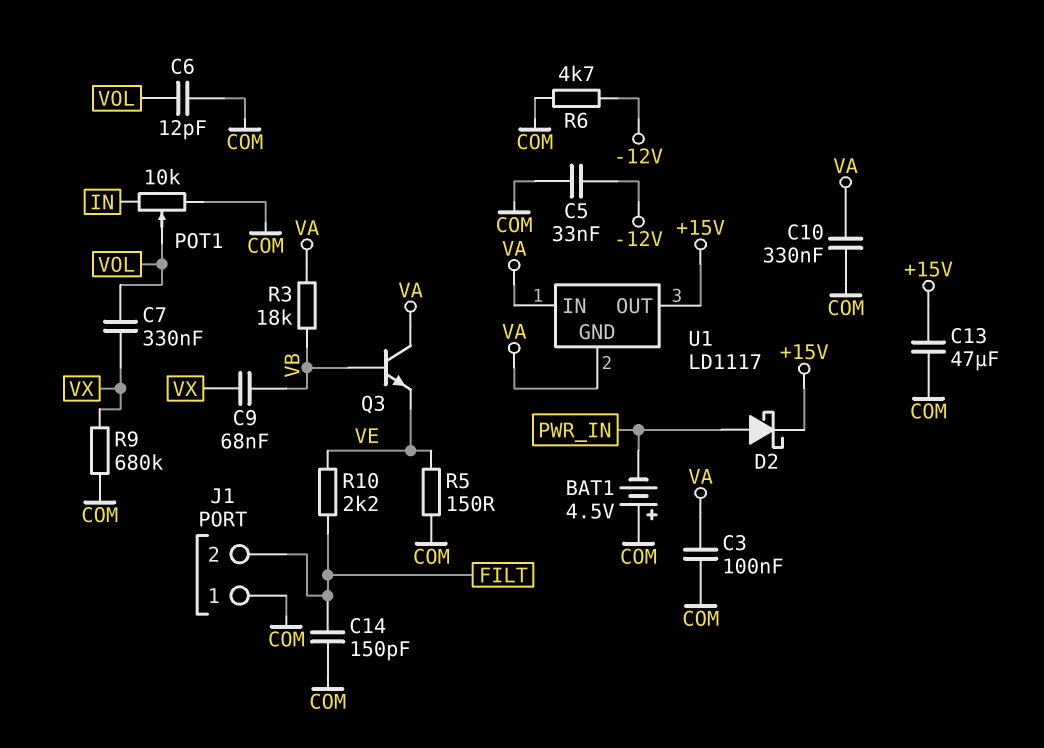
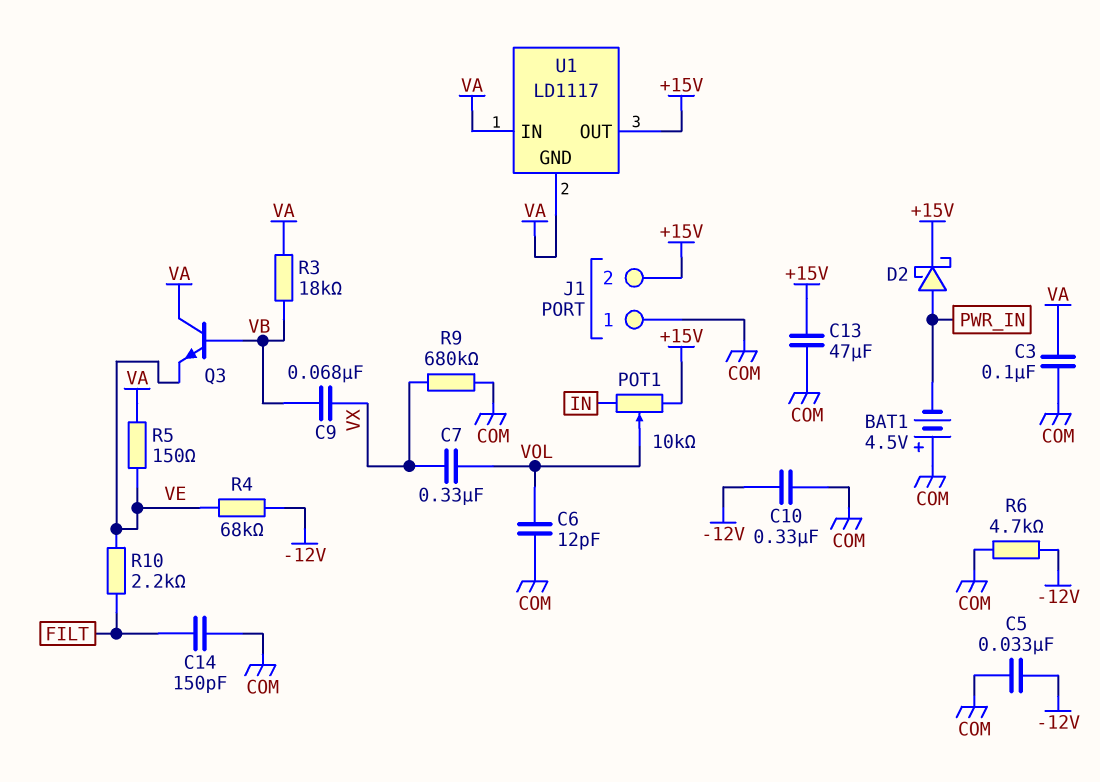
C10: 330nF (COM, VA) -> 330nF (-12V, COM)
J1 pin 2: FILT -> +15V
POT1: 10k (COM, IN, wiper VOL) -> 10k (+15V, IN, wiper VOL)
R4: none -> 68k (-12V, VE)
R5: 150 (COM, VE) -> 150 (VA, VE)

